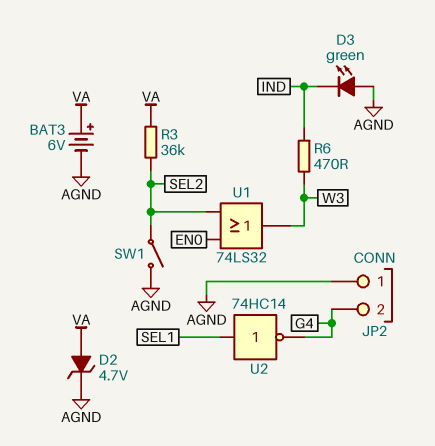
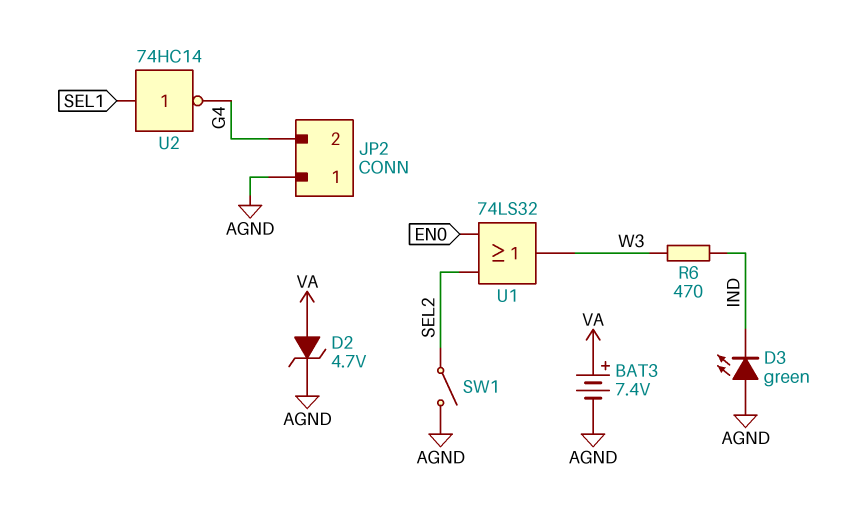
BAT3: 6V (plus VA, minus AGND) -> 7.4V (plus VA, minus AGND)
R3: 36k (SEL2, VA) -> none

